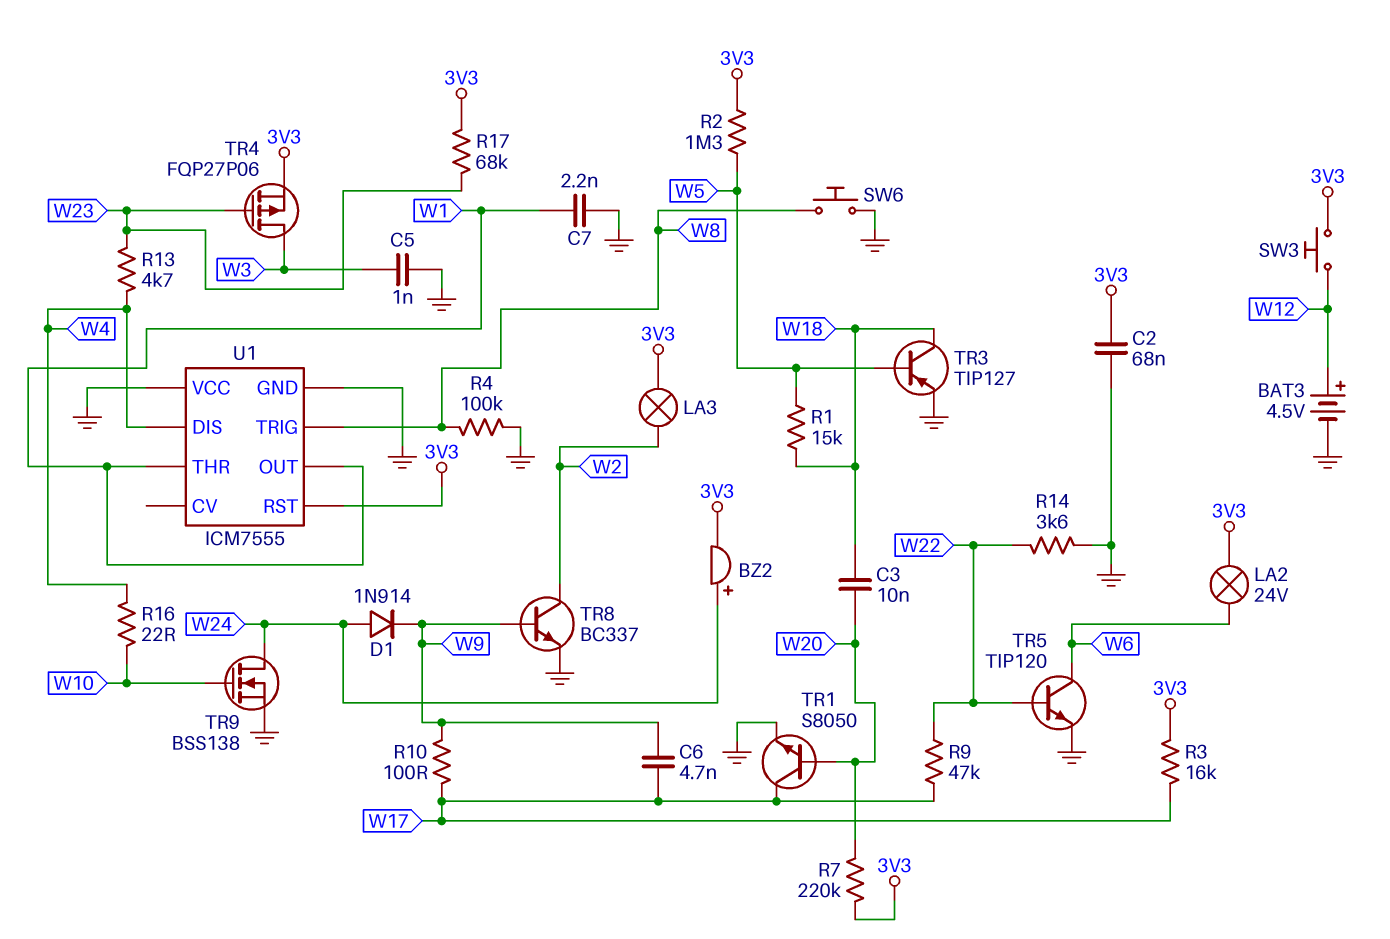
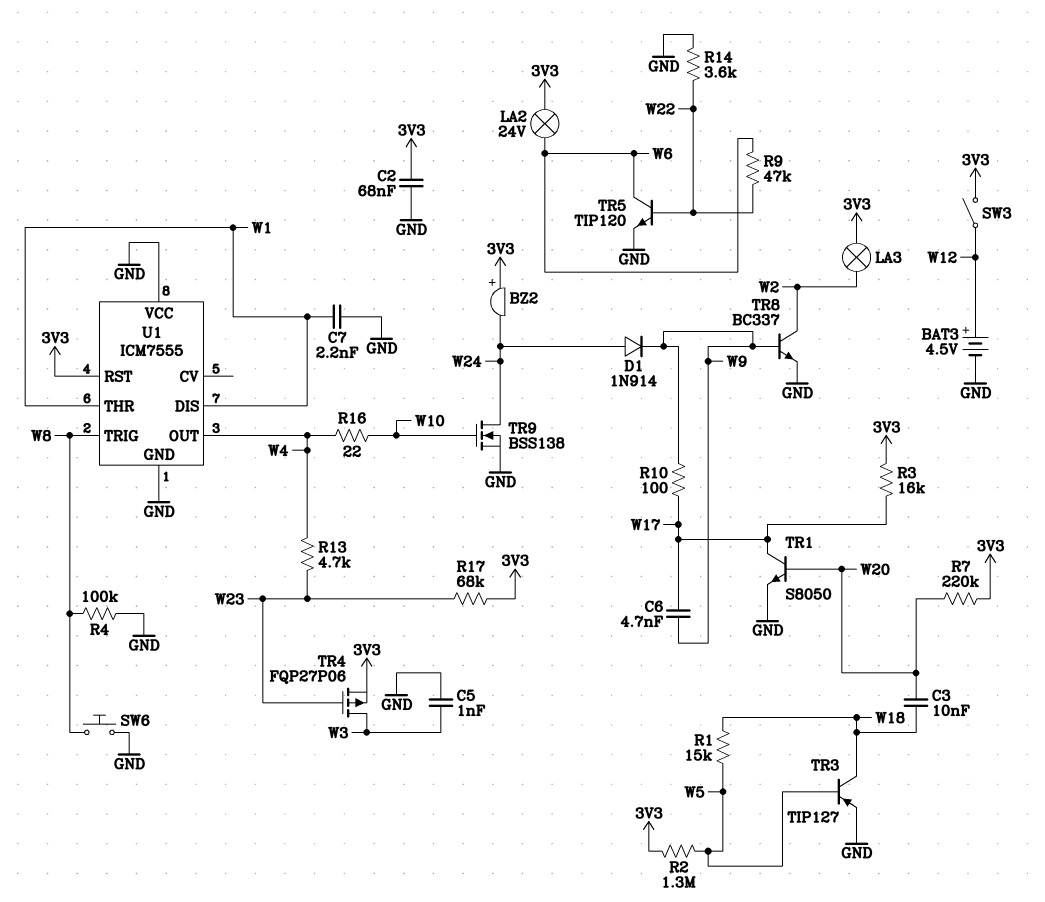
BZ2: buzzer (plus W24, minus 3V3) -> buzzer (plus 3V3, minus W24)
R9: 47k (W17, W22) -> 47k (W6, W22)
SW3: button (3V3, W12) -> switch (3V3, W12)
U1 pin DIS: W4 -> W1
U1 pin OUT: W1 -> W4

